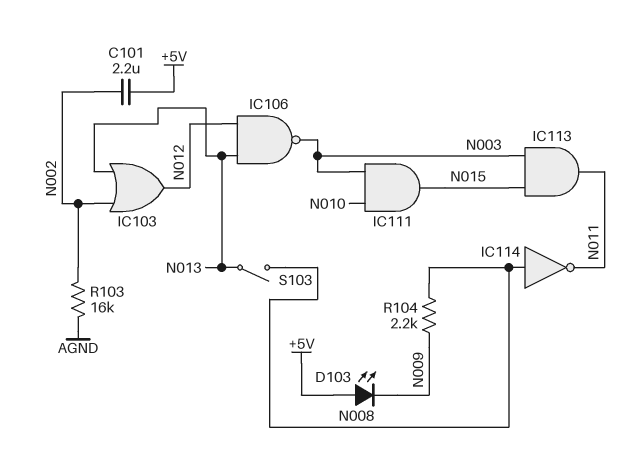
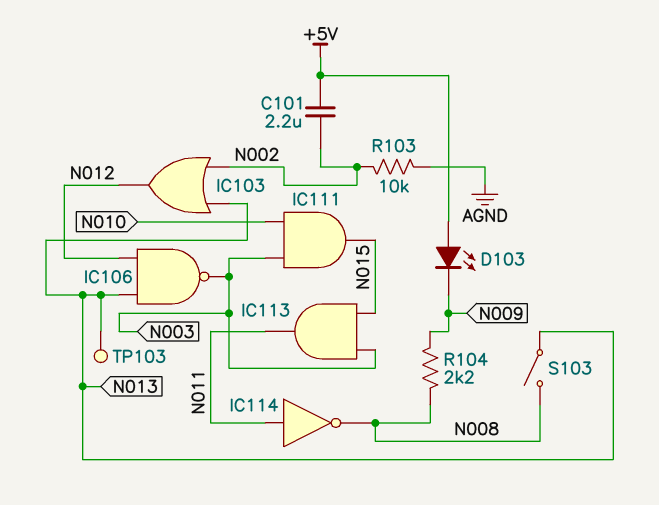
IC114: NOT (in N008, out N011) -> NOT (in N011, out N008)
R103: 16k (AGND, N002) -> 10k (AGND, N002)
TP103: none -> test point (N013)

